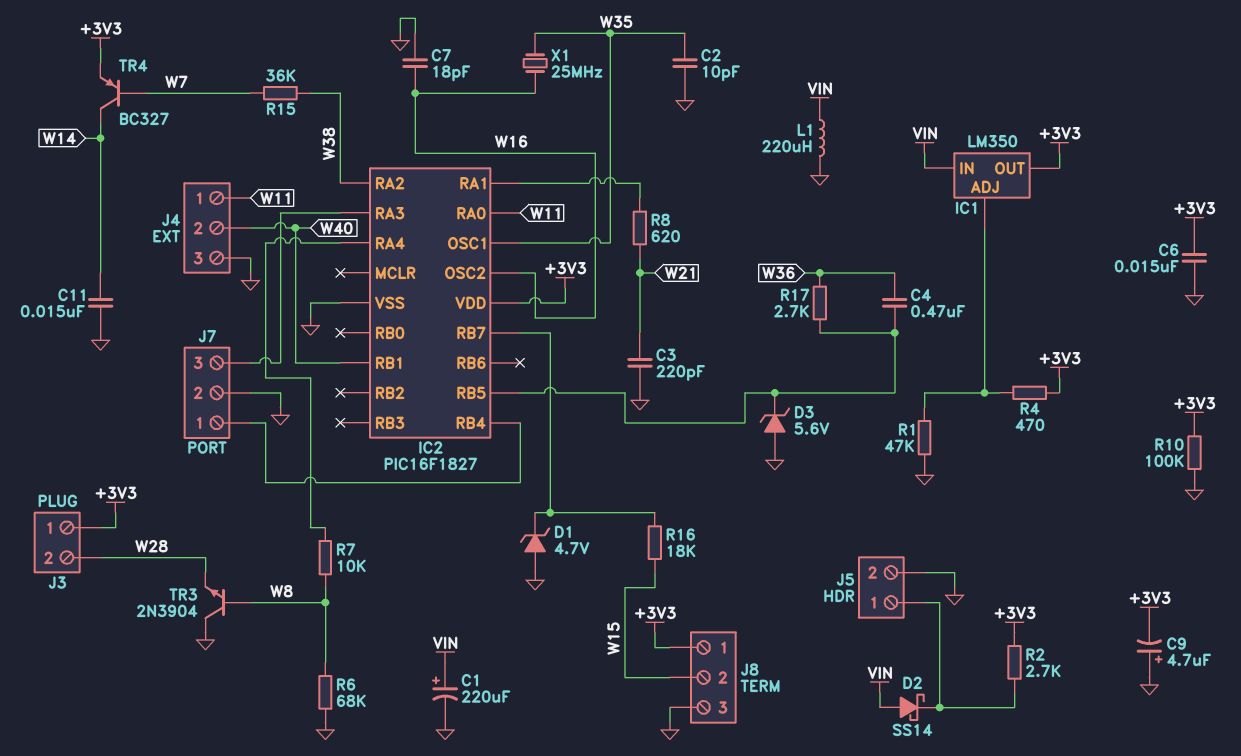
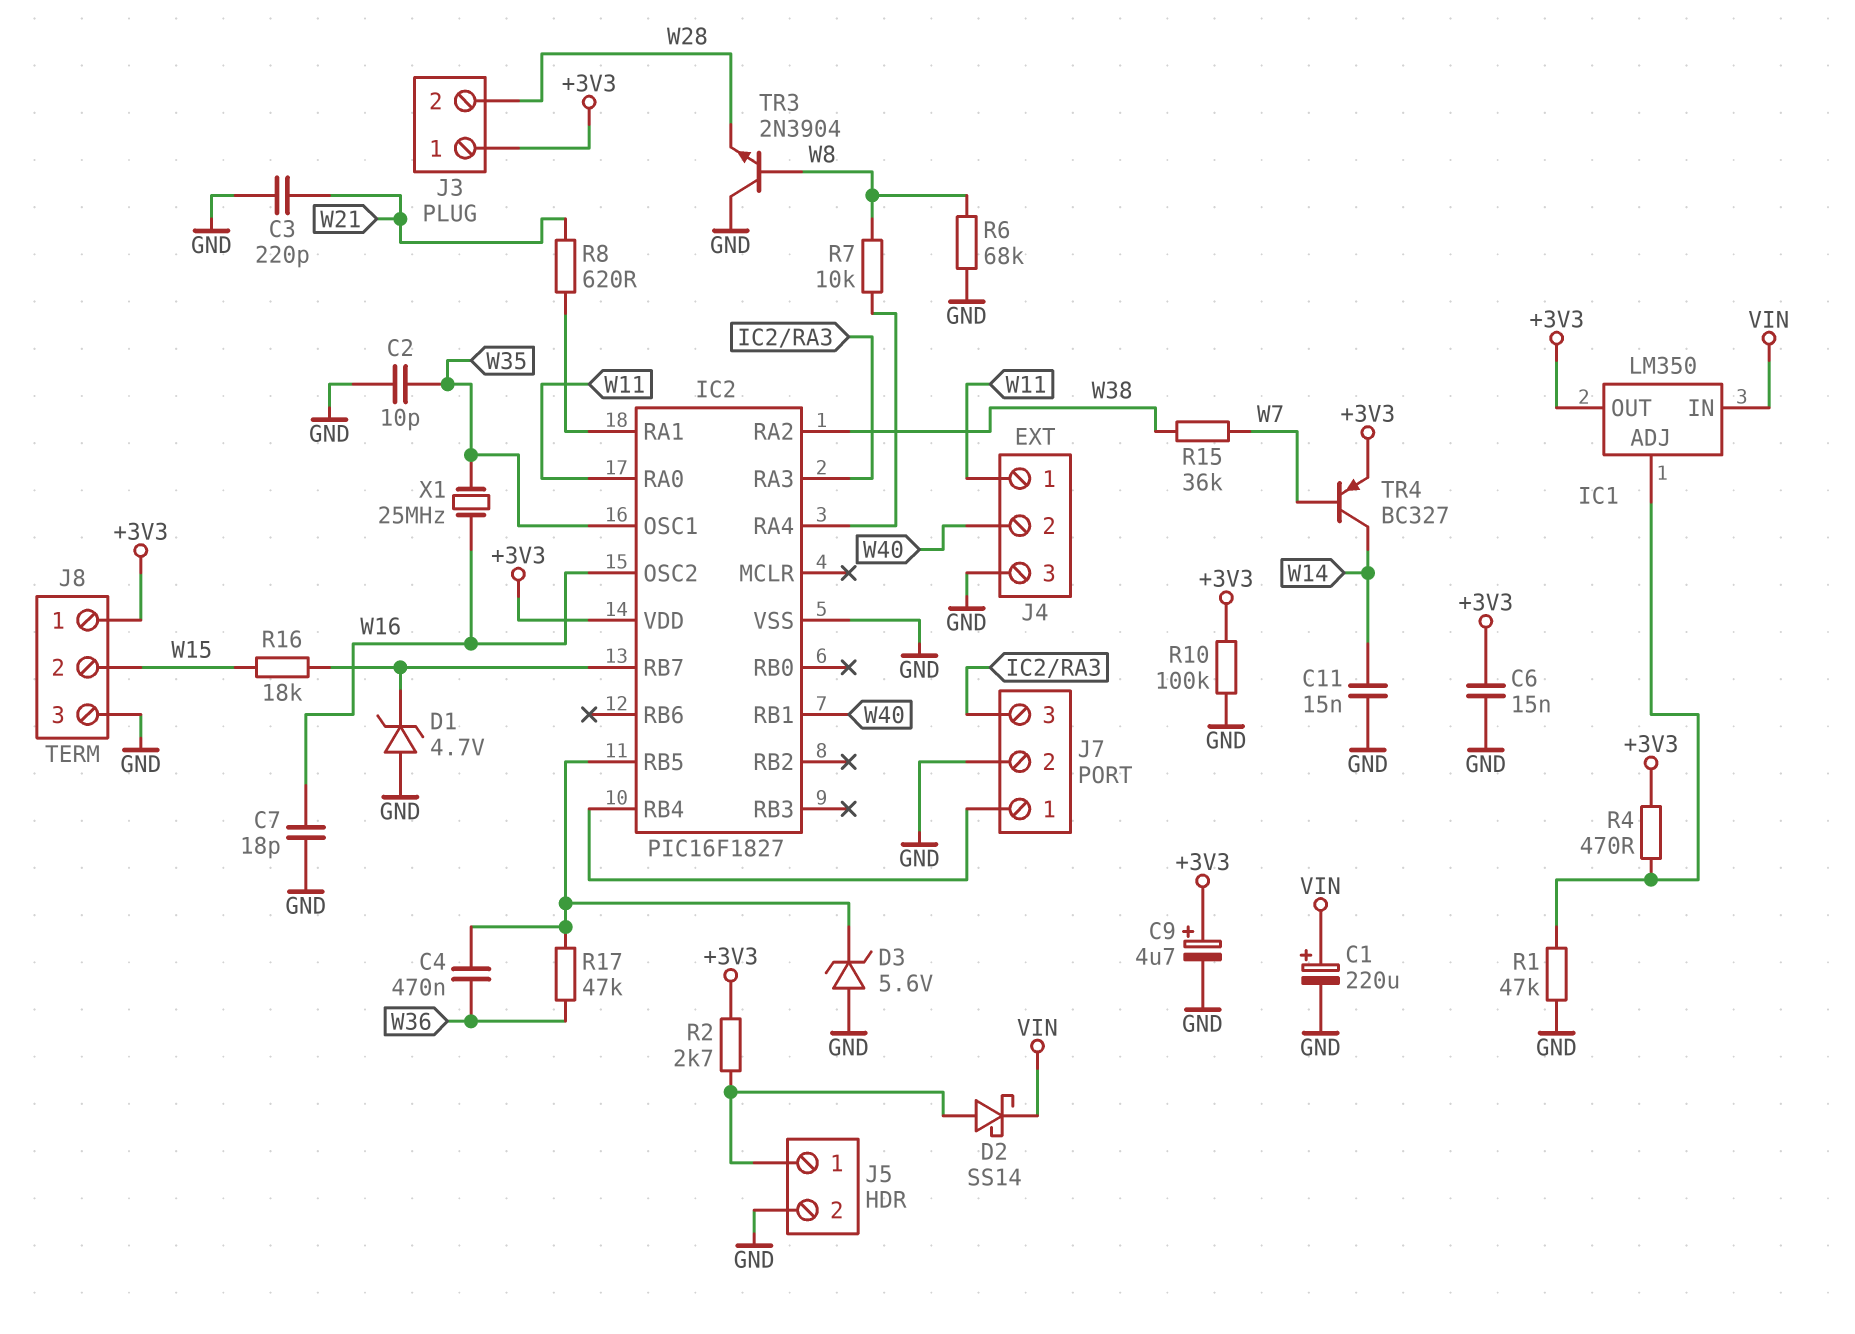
C9: 4.7uF (plus GND, minus +3V3) -> 4.7uF (plus +3V3, minus GND)
D2: schottky SS14 (A VIN, K J5/1) -> schottky SS14 (A J5/1, K VIN)
L1: 220uH (GND, VIN) -> none
R17: 2.7k (IC2/RB5, W36) -> 47k (IC2/RB5, W36)

